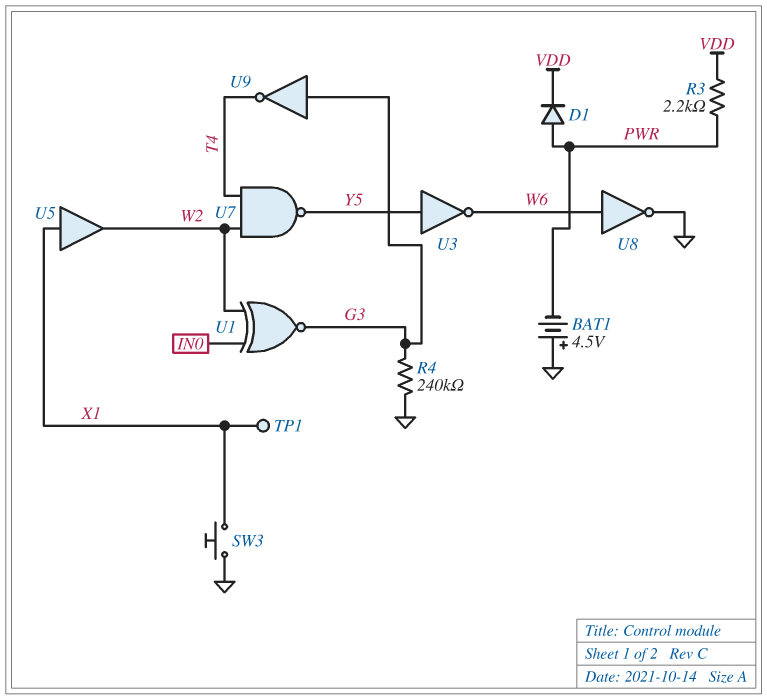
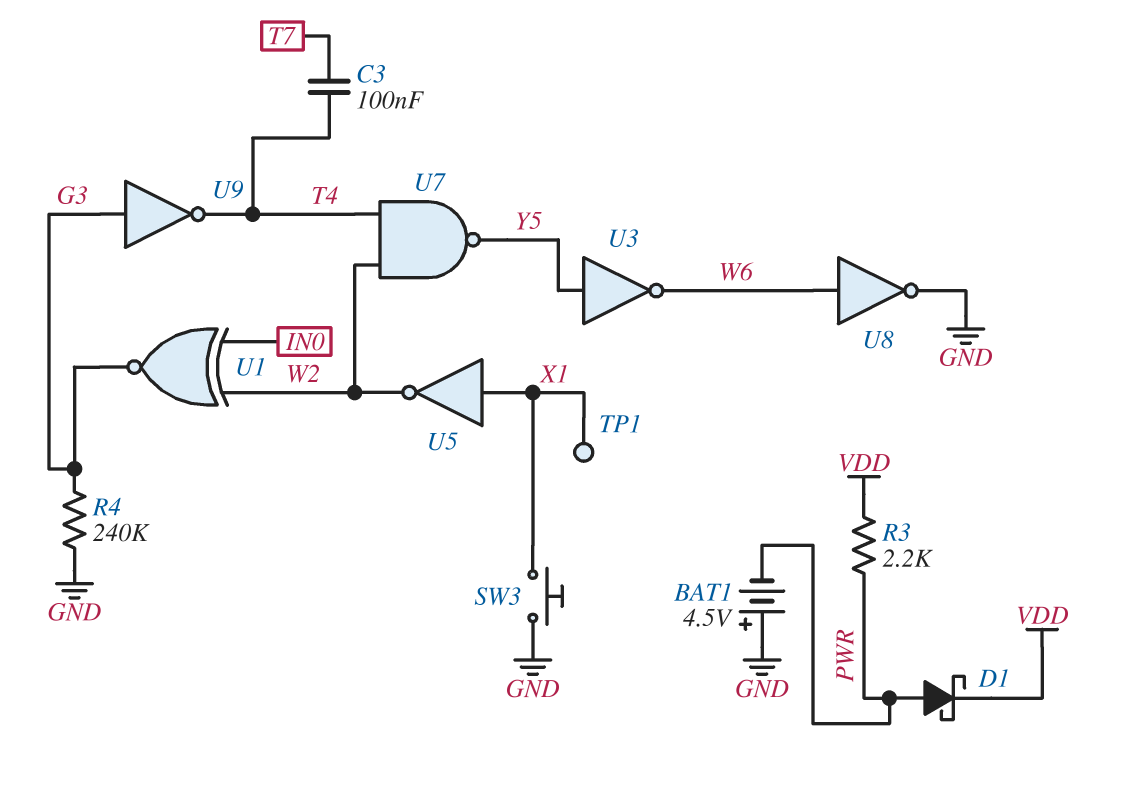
C3: none -> 100nF (T4, T7)
D1: diode (A PWR, K VDD) -> schottky (A PWR, K VDD)
U5: buffer (in X1, out W2) -> NOT (in X1, out W2)

